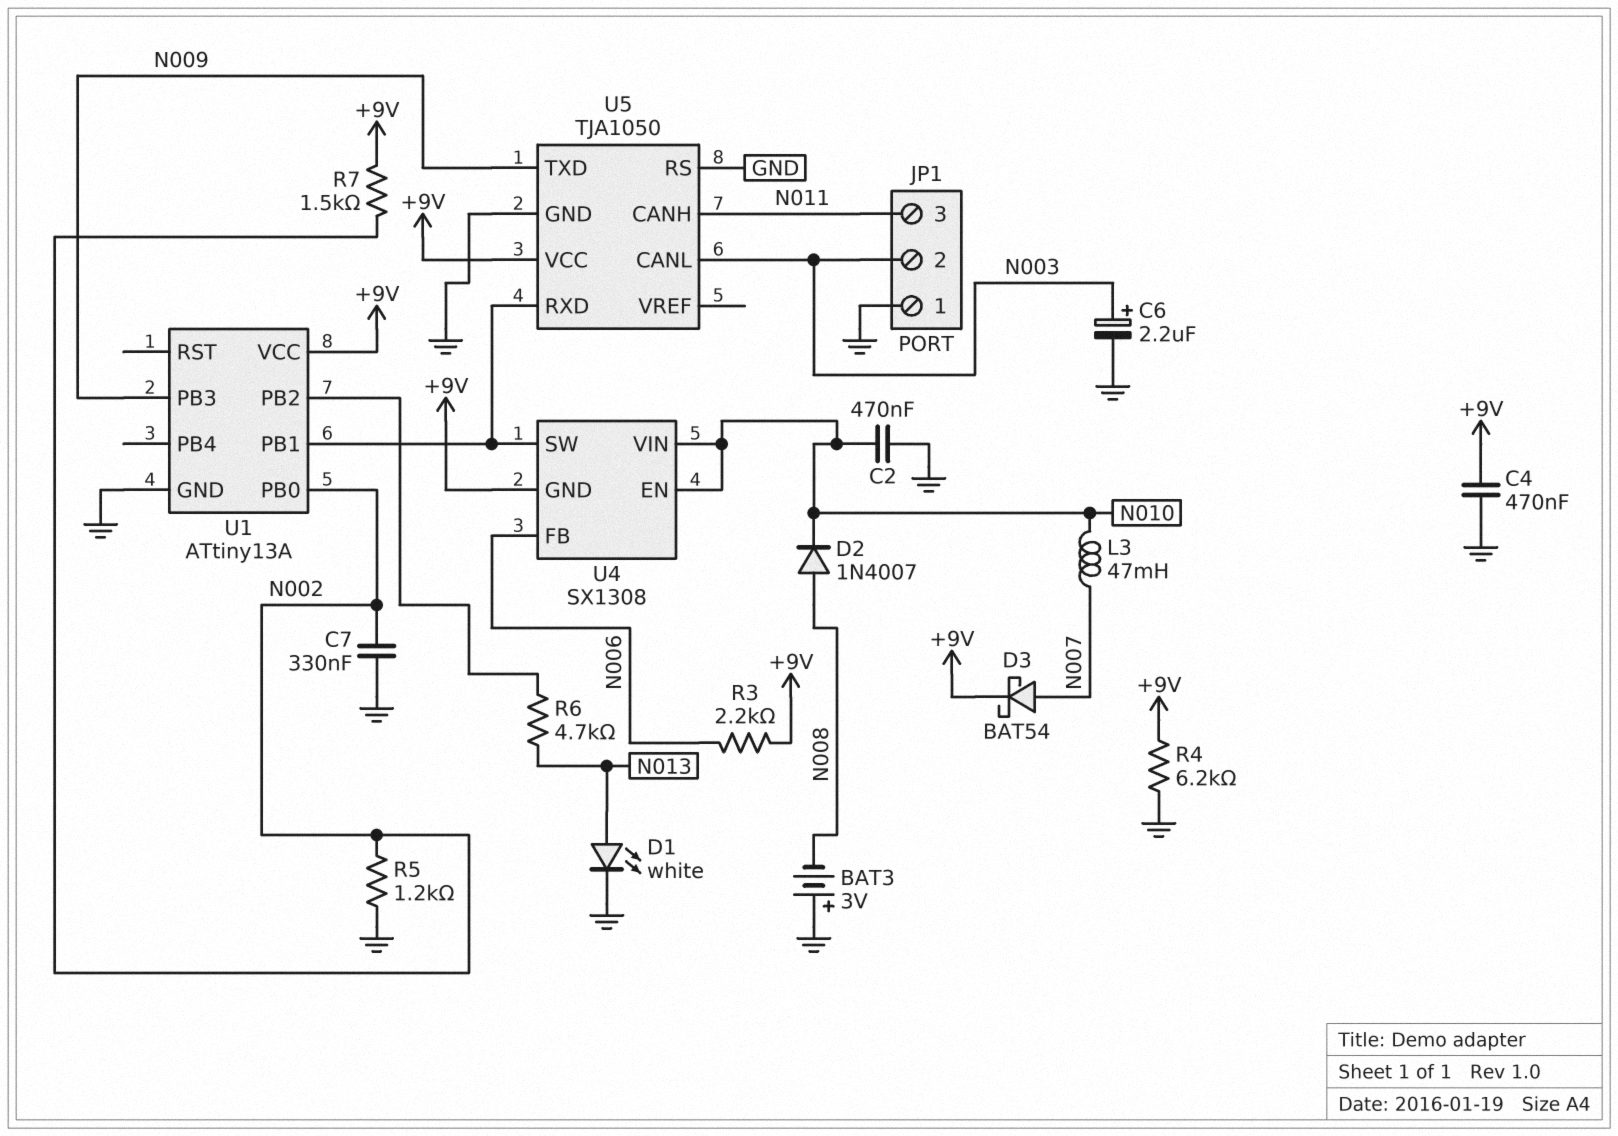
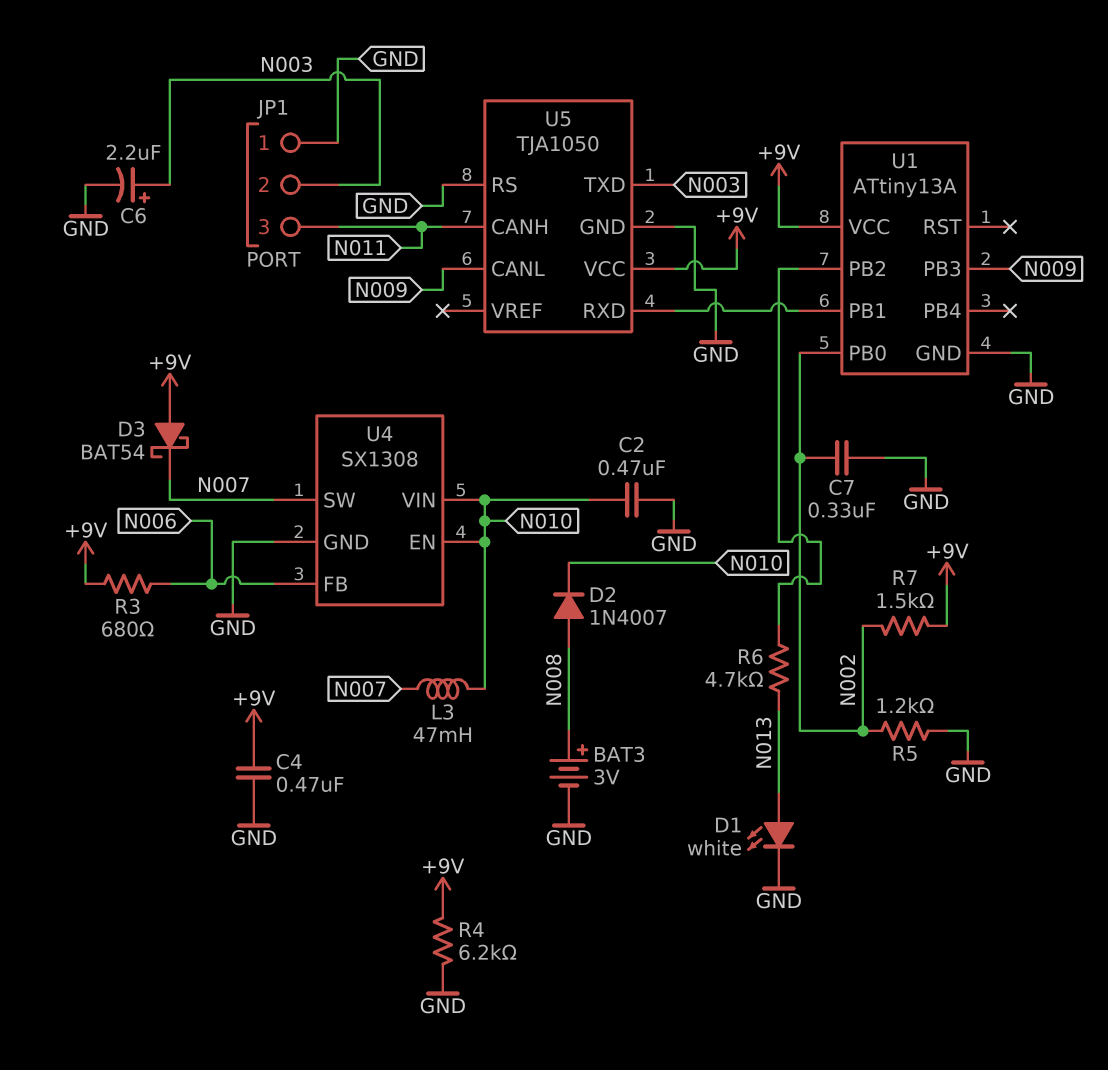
BAT3: 3V (plus GND, minus N008) -> 3V (plus N008, minus GND)
D3: schottky BAT54 (A N007, K +9V) -> schottky BAT54 (A +9V, K N007)
R3: 2.2k (+9V, N006) -> 680 (+9V, N006)
U4 pin GND: +9V -> GND
U4 pin SW: U1/PB1 -> N007
U5 pin CANL: N003 -> N009
U5 pin TXD: N009 -> N003

